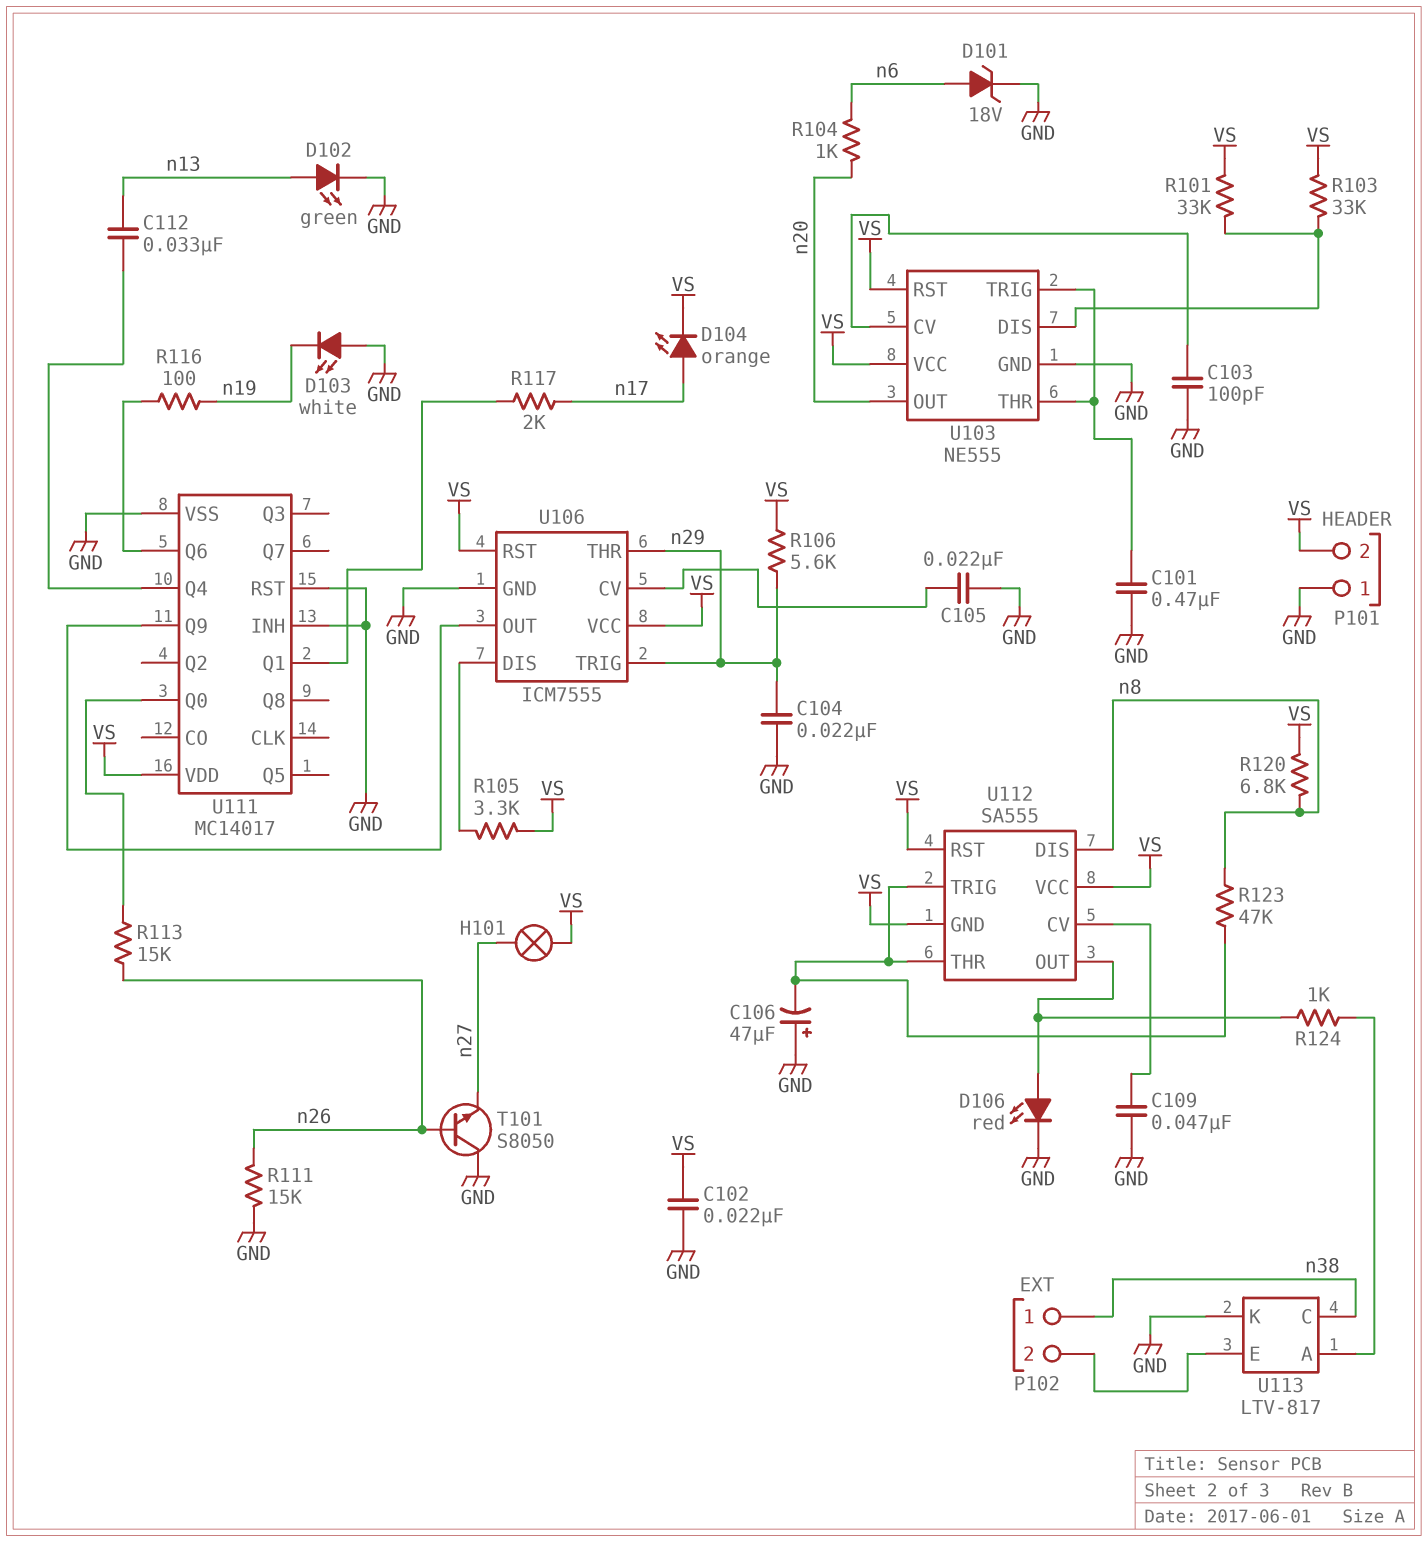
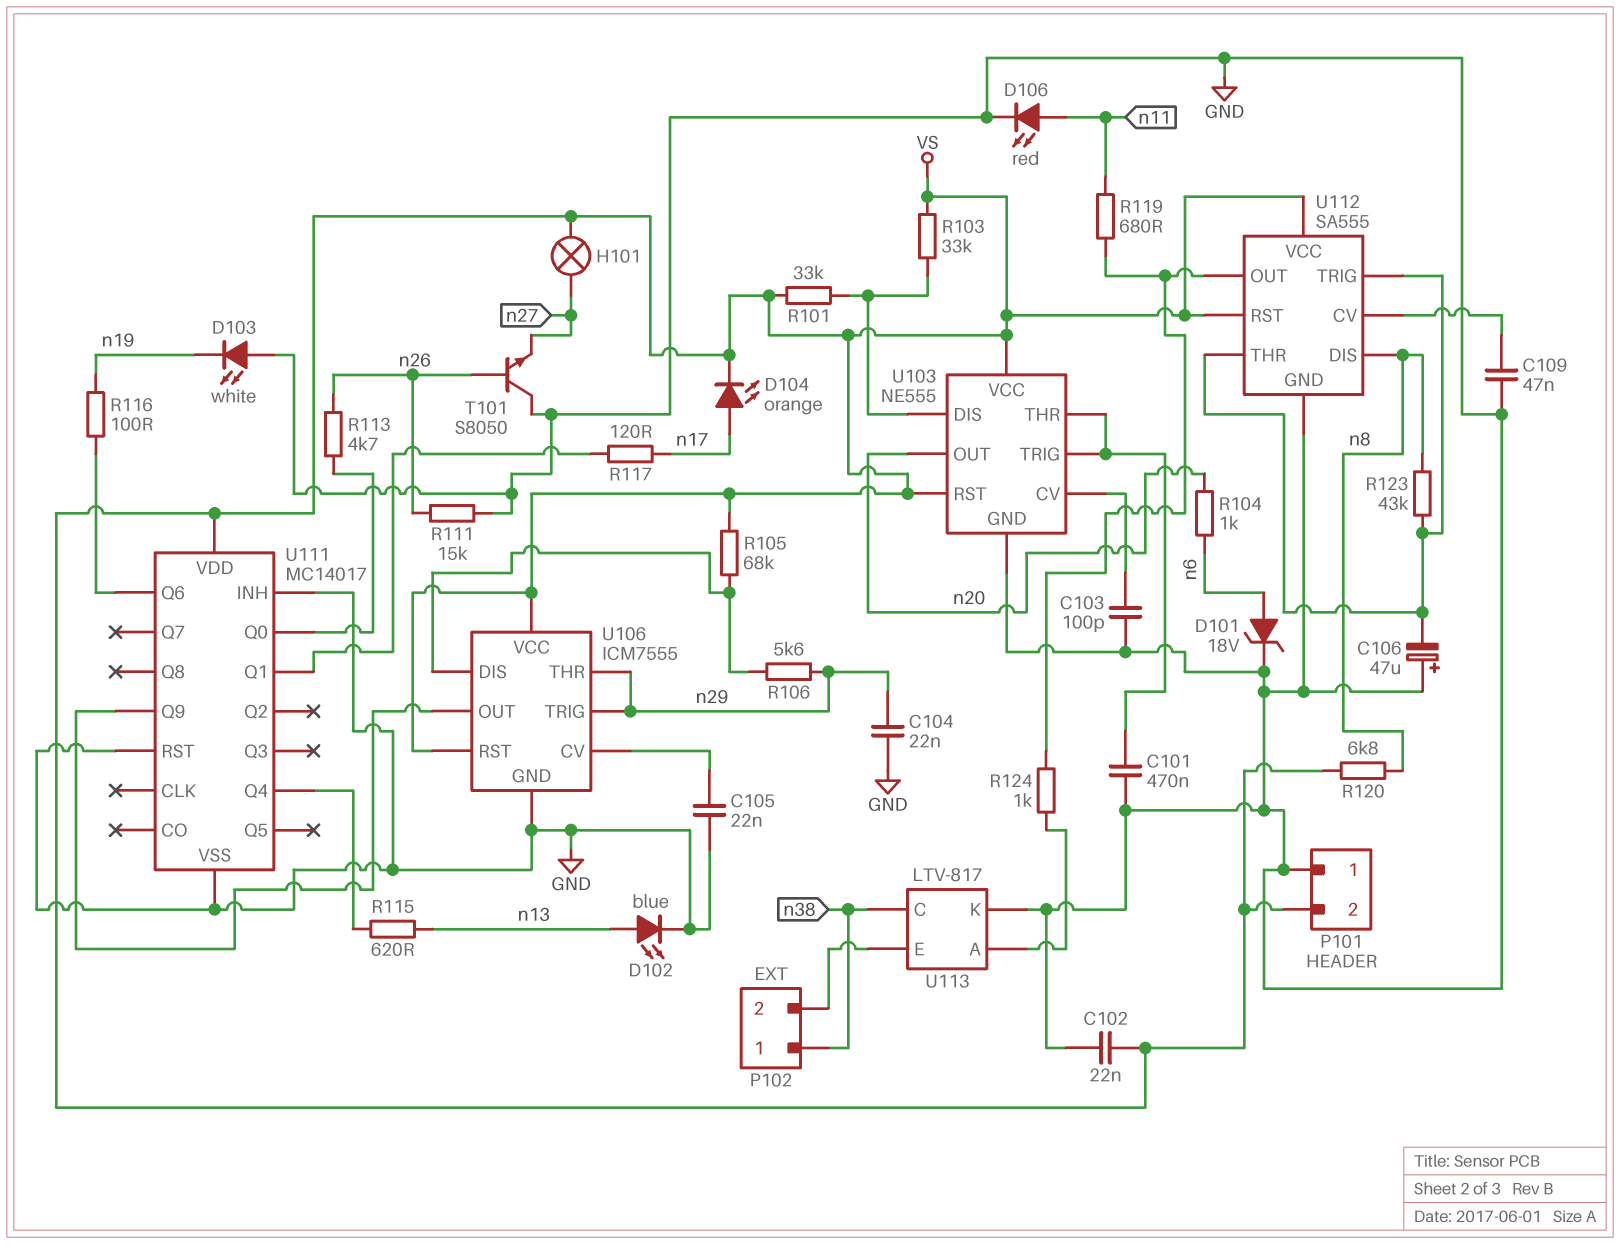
C112: 33nF (U111/Q4, n13) -> none
D102: LED green (A n13, K GND) -> LED blue (A n13, K GND)
D106: LED red (A U112/OUT, K GND) -> LED red (A n11, K GND)
R105: 3.3k (U106/DIS, VS) -> 68k (U106/DIS, VS)
R106: 5.6k (VS, n29) -> 5.6k (U106/DIS, n29)
R113: 15k (U111/Q0, n26) -> 4.7k (U111/Q0, n26)
R115: none -> 620 (U111/Q4, n13)
R117: 2k (U111/Q1, n17) -> 120 (U111/Q1, n17)
R119: none -> 680 (U112/OUT, n11)
R123: 47k (U112/THR, n8) -> 43k (U112/THR, n8)
U112 pin GND: VS -> GND

